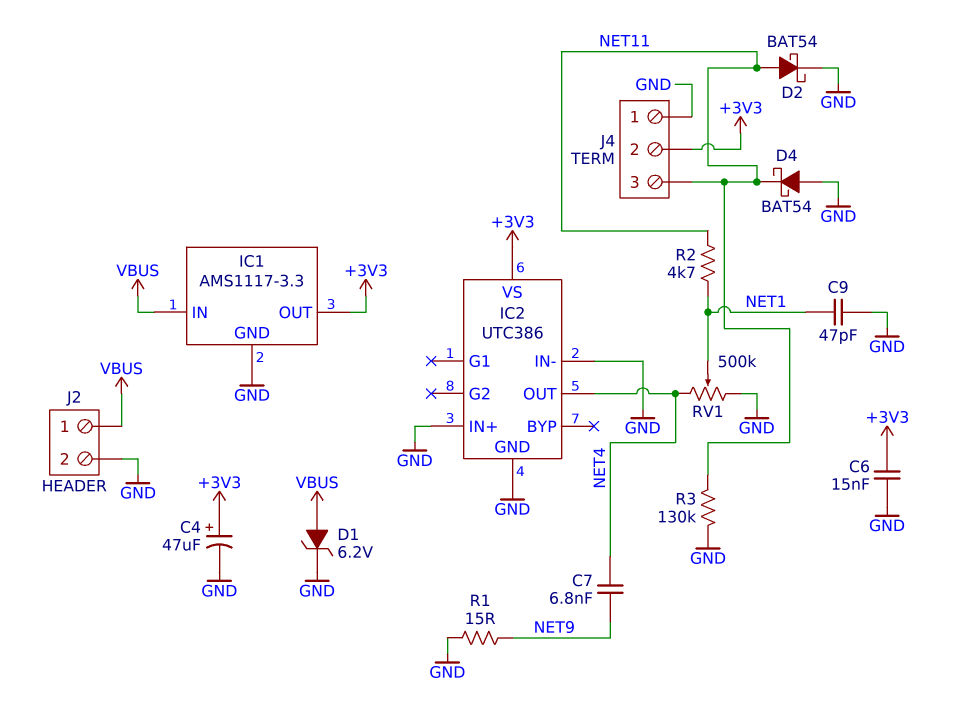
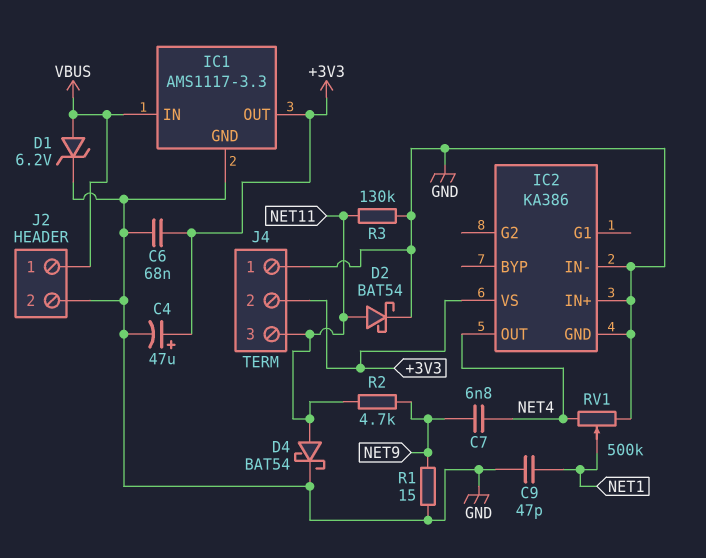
C6: 15nF (+3V3, GND) -> 68nF (+3V3, GND)
D4: schottky BAT54 (A GND, K NET11) -> schottky BAT54 (A NET11, K GND)
IC2: UTC386 -> KA386
R2: 4.7k (NET1, NET11) -> 4.7k (NET9, NET11)

